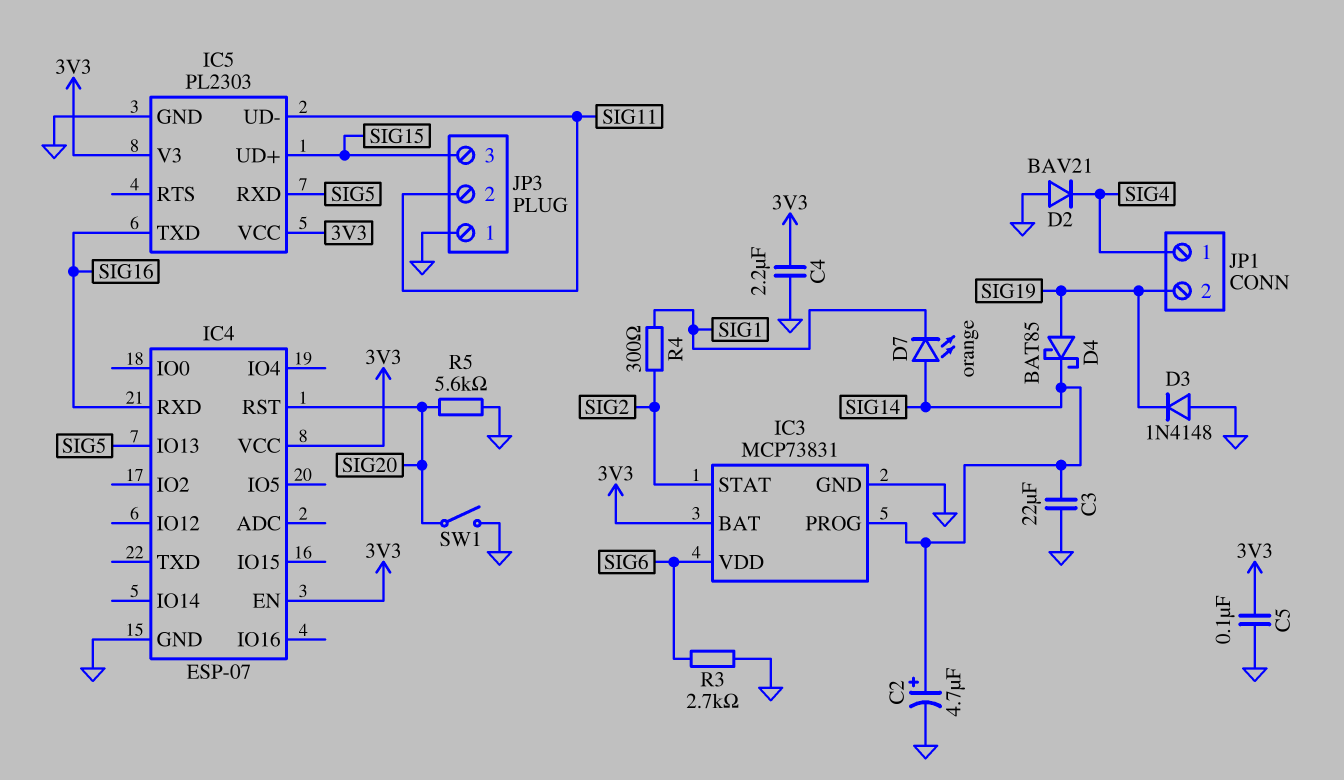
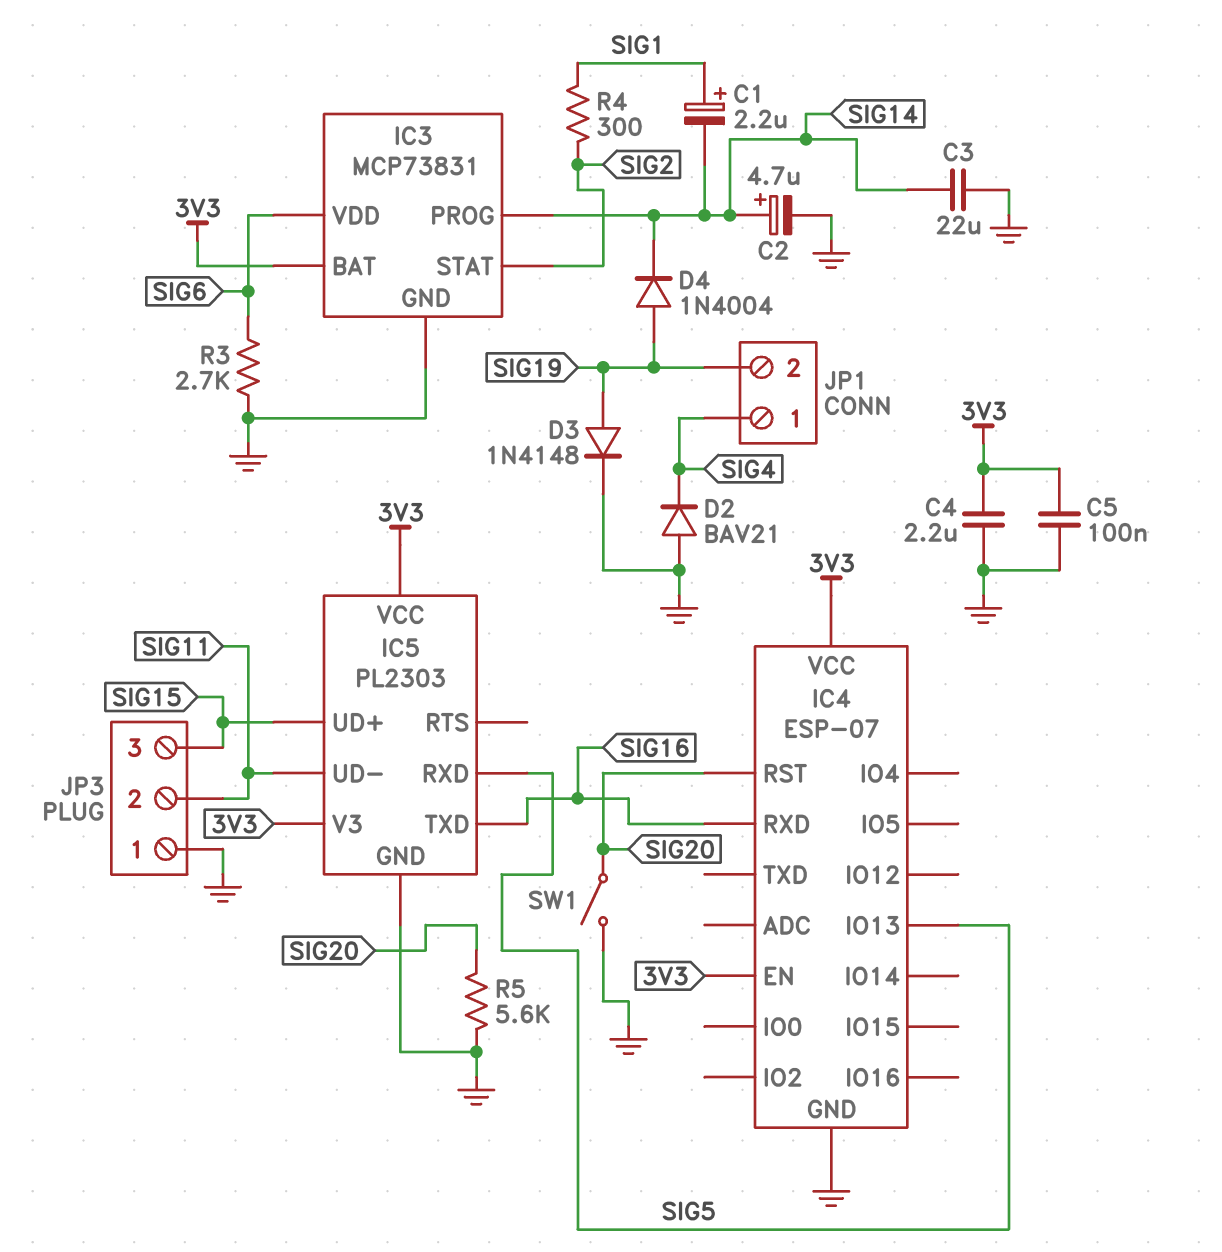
C1: none -> 2.2uF (plus SIG1, minus SIG14)
D3: diode 1N4148 (A GND, K SIG19) -> diode 1N4148 (A SIG19, K GND)
D4: schottky BAT85 (A SIG19, K SIG14) -> diode 1N4004 (A SIG19, K SIG14)
D7: LED orange (A SIG14, K SIG1) -> none

